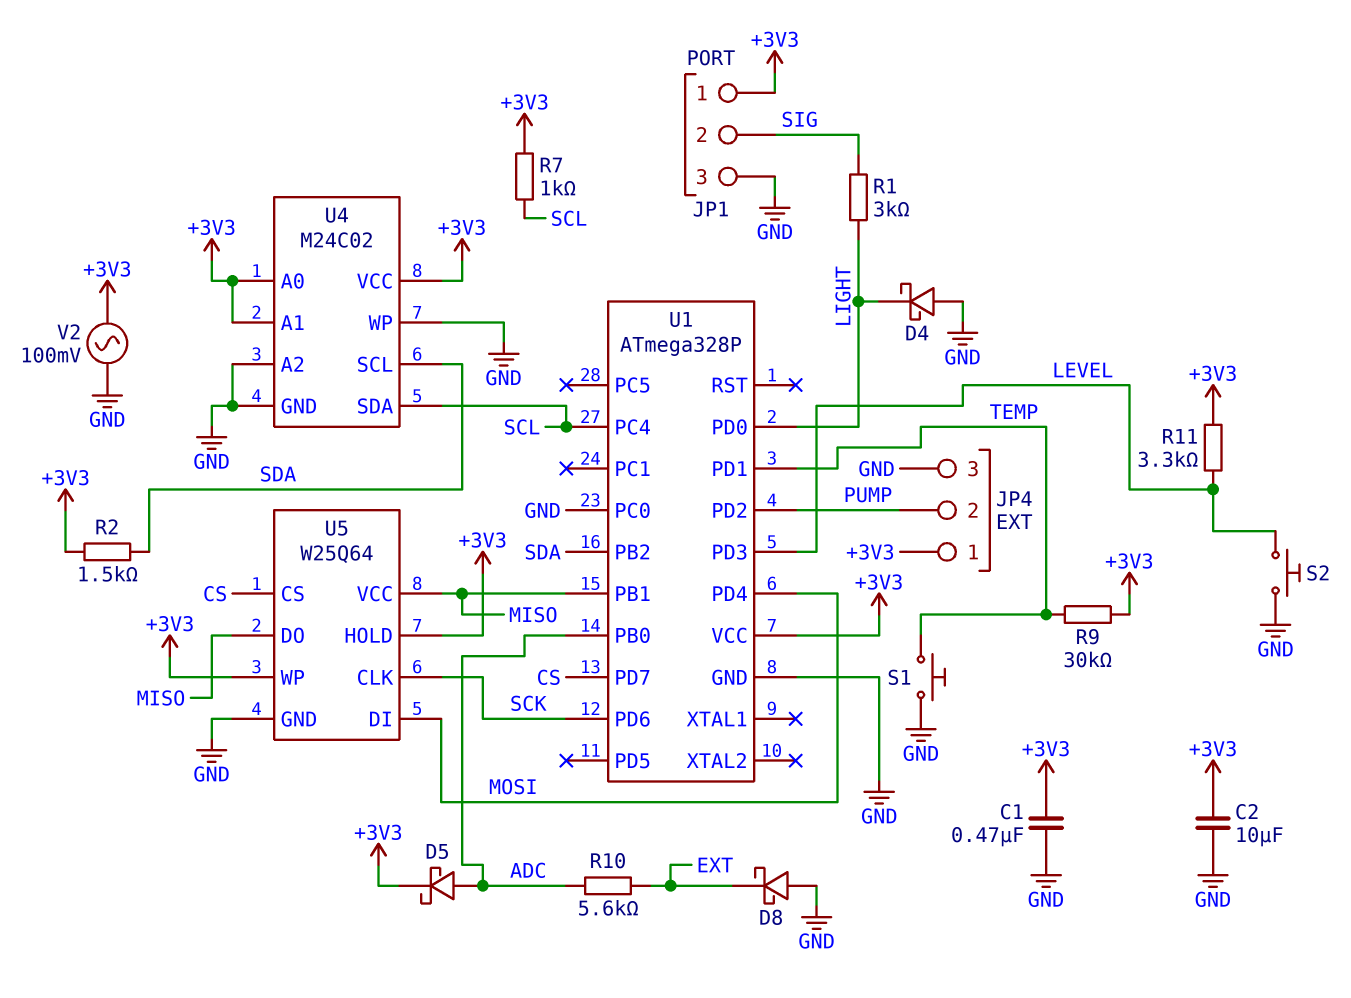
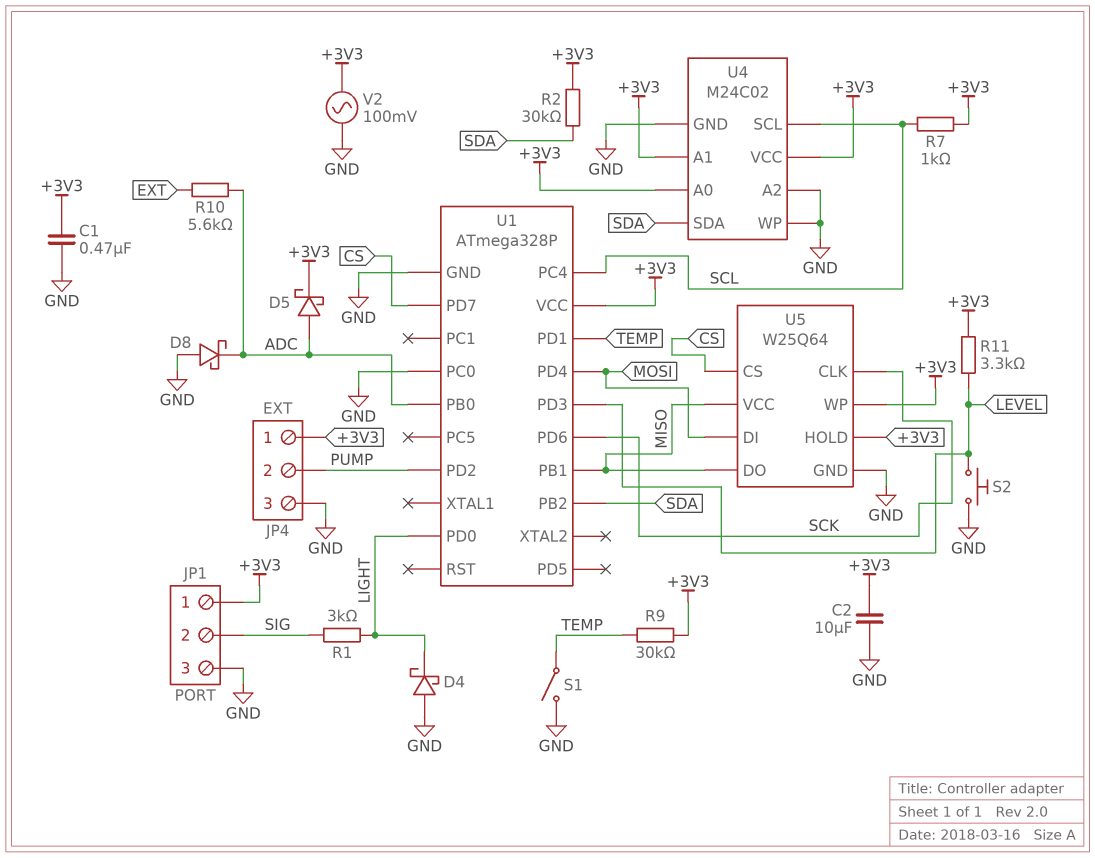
D8: schottky (A GND, K EXT) -> schottky (A GND, K ADC)
R2: 1.5k (+3V3, SDA) -> 30k (+3V3, SDA)
S1: button (GND, TEMP) -> switch (GND, TEMP)
U4 pin SCL: SDA -> SCL
U4 pin SDA: SCL -> SDA

